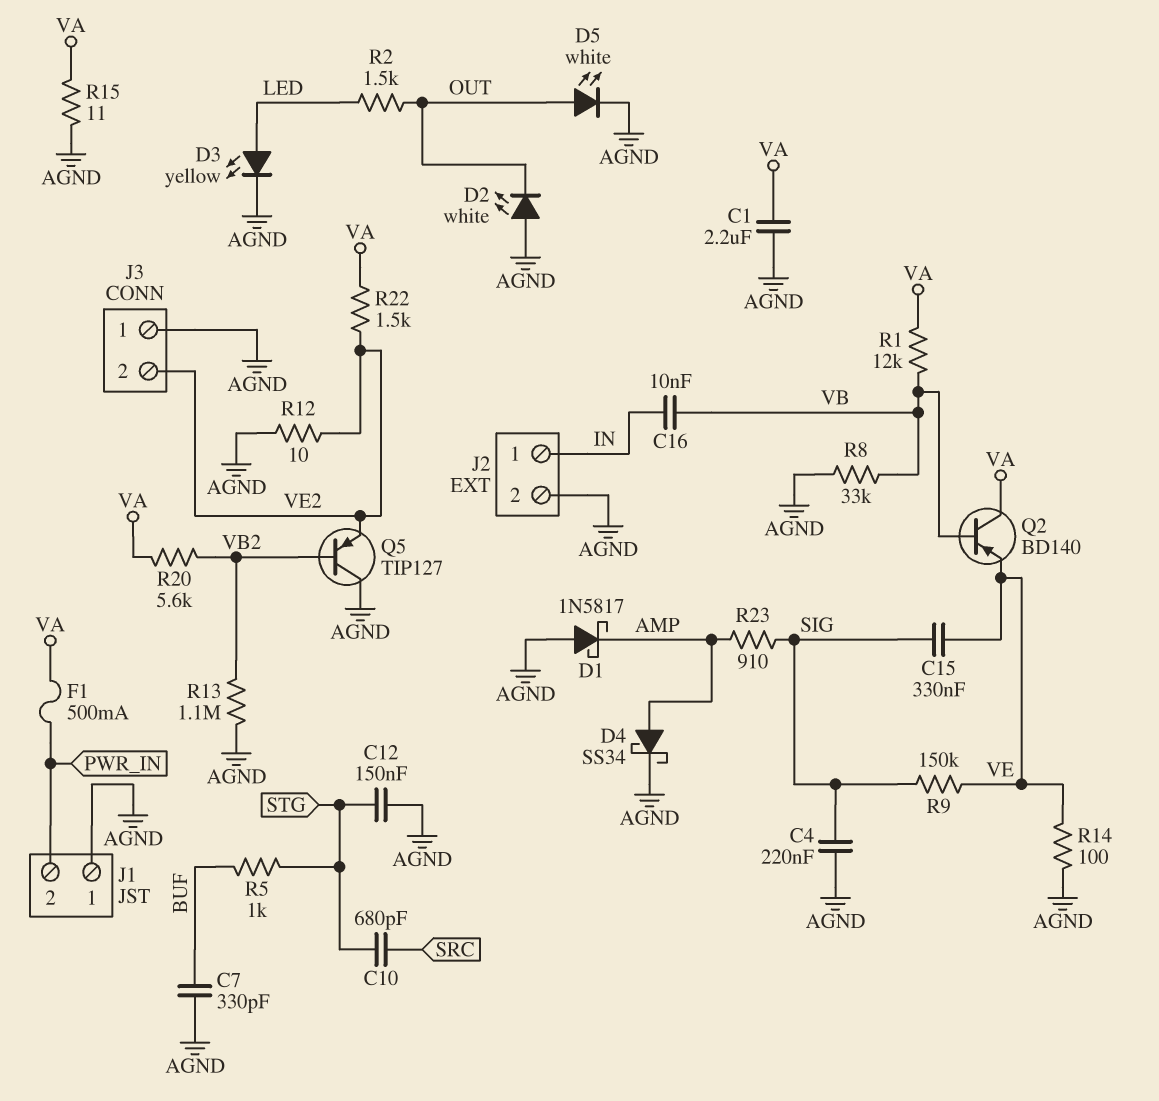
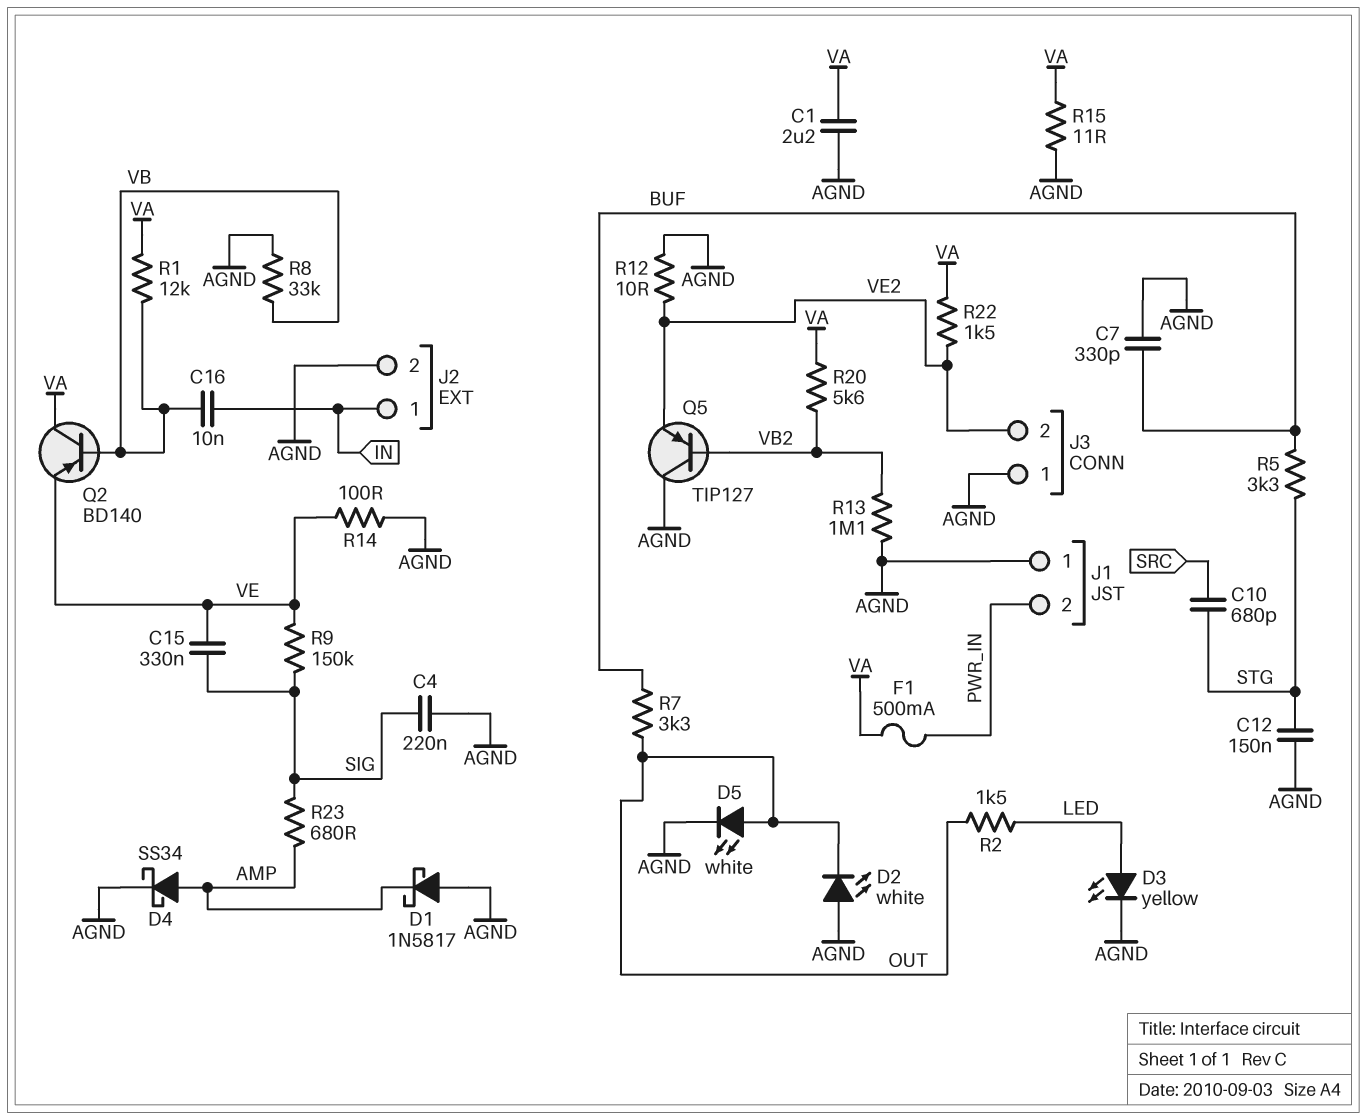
R5: 1k (BUF, STG) -> 3.3k (BUF, STG)
R7: none -> 3.3k (BUF, OUT)
R23: 910 (AMP, SIG) -> 680 (AMP, SIG)

